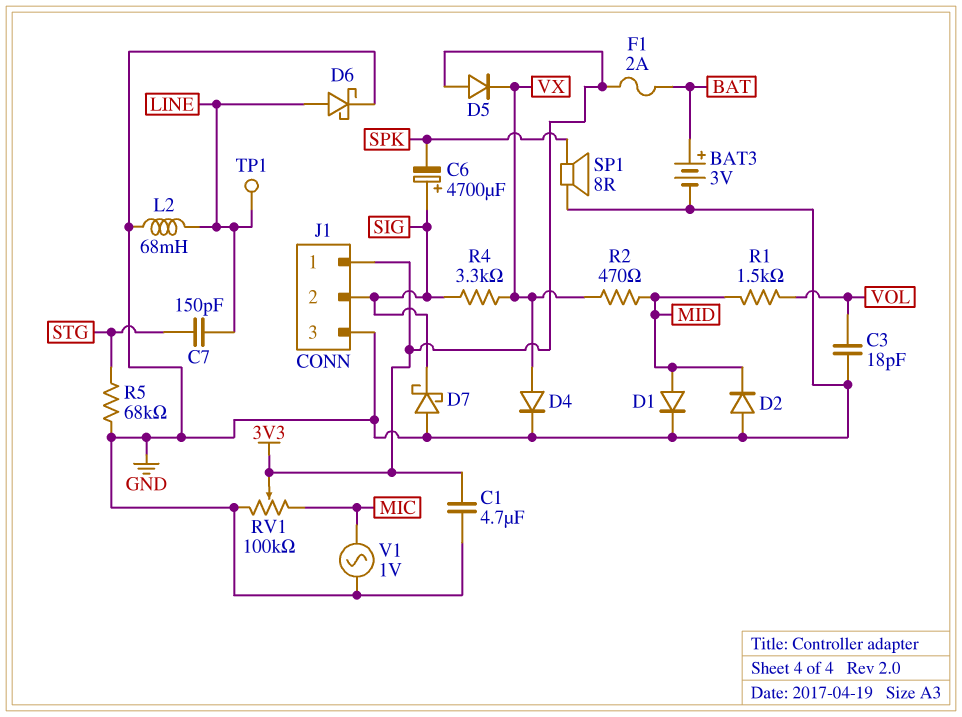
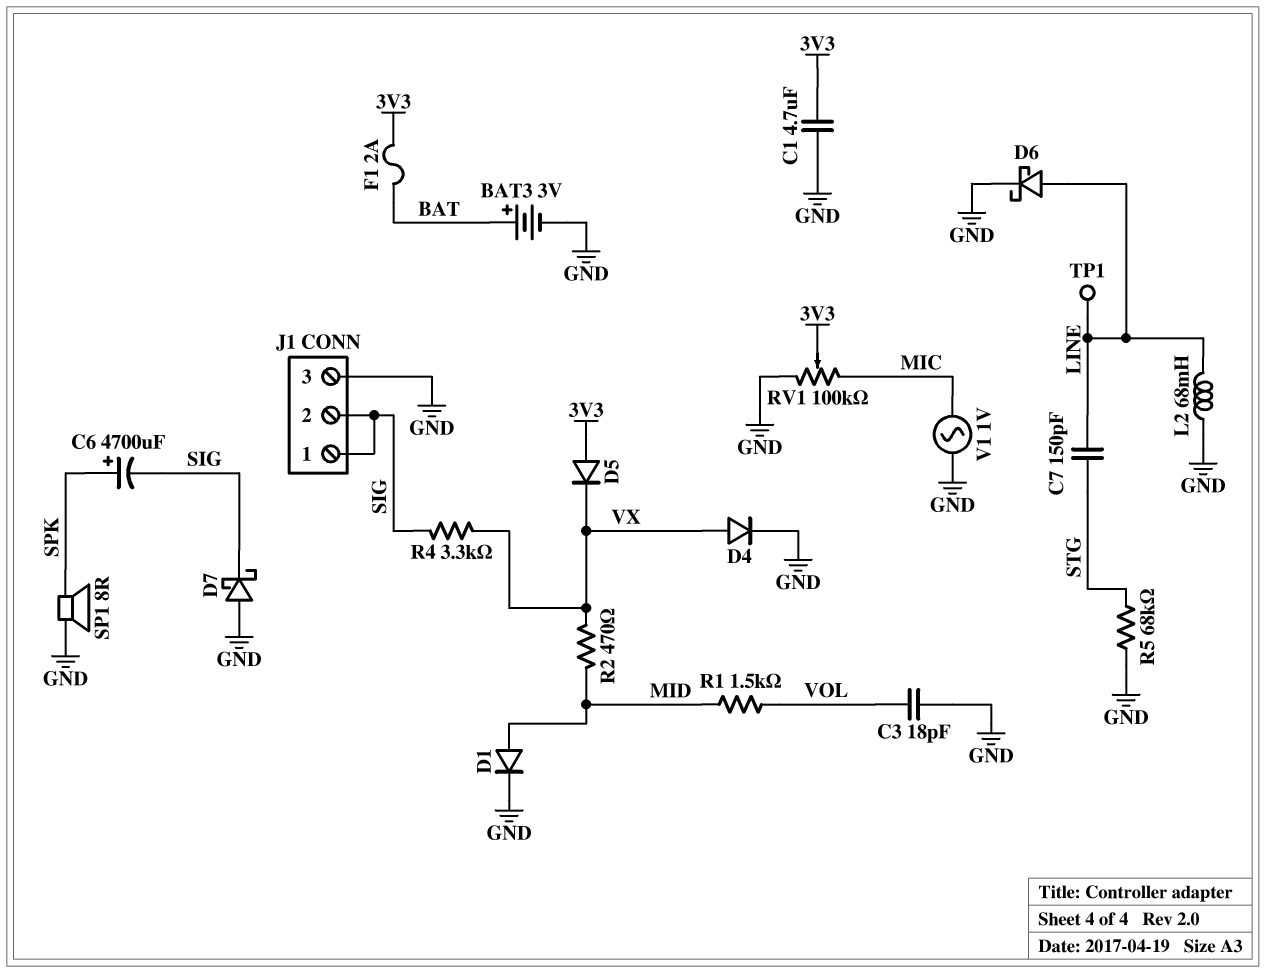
C6: 4700uF (plus SIG, minus SPK) -> 4700uF (plus SPK, minus SIG)
D2: diode (A GND, K MID) -> none
J1 pin 1: 3V3 -> SIG

